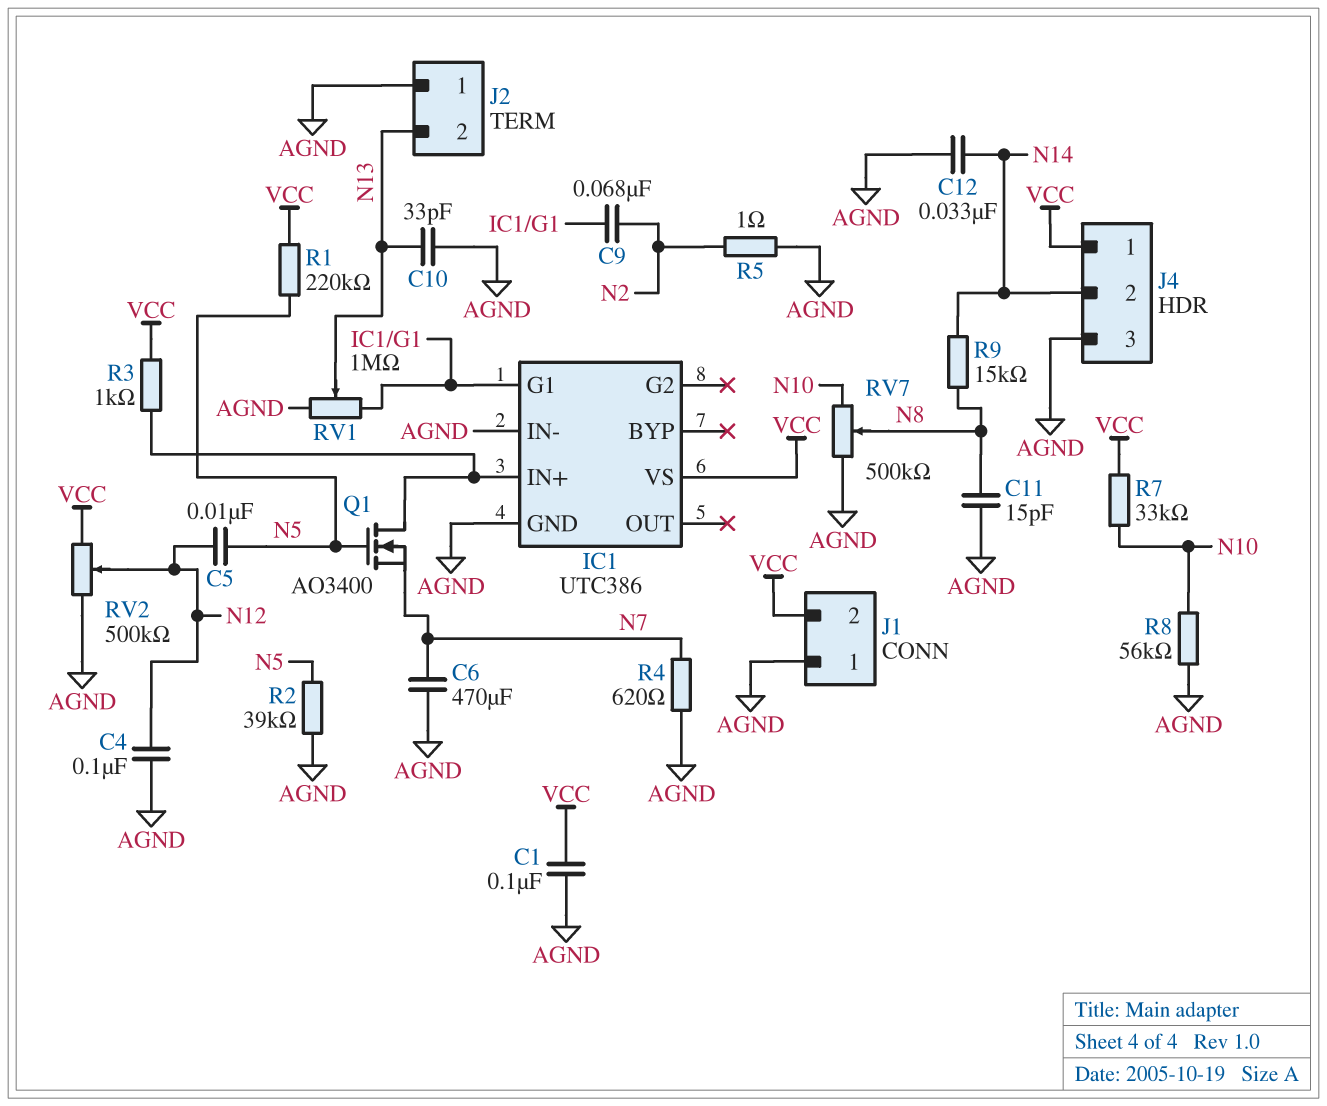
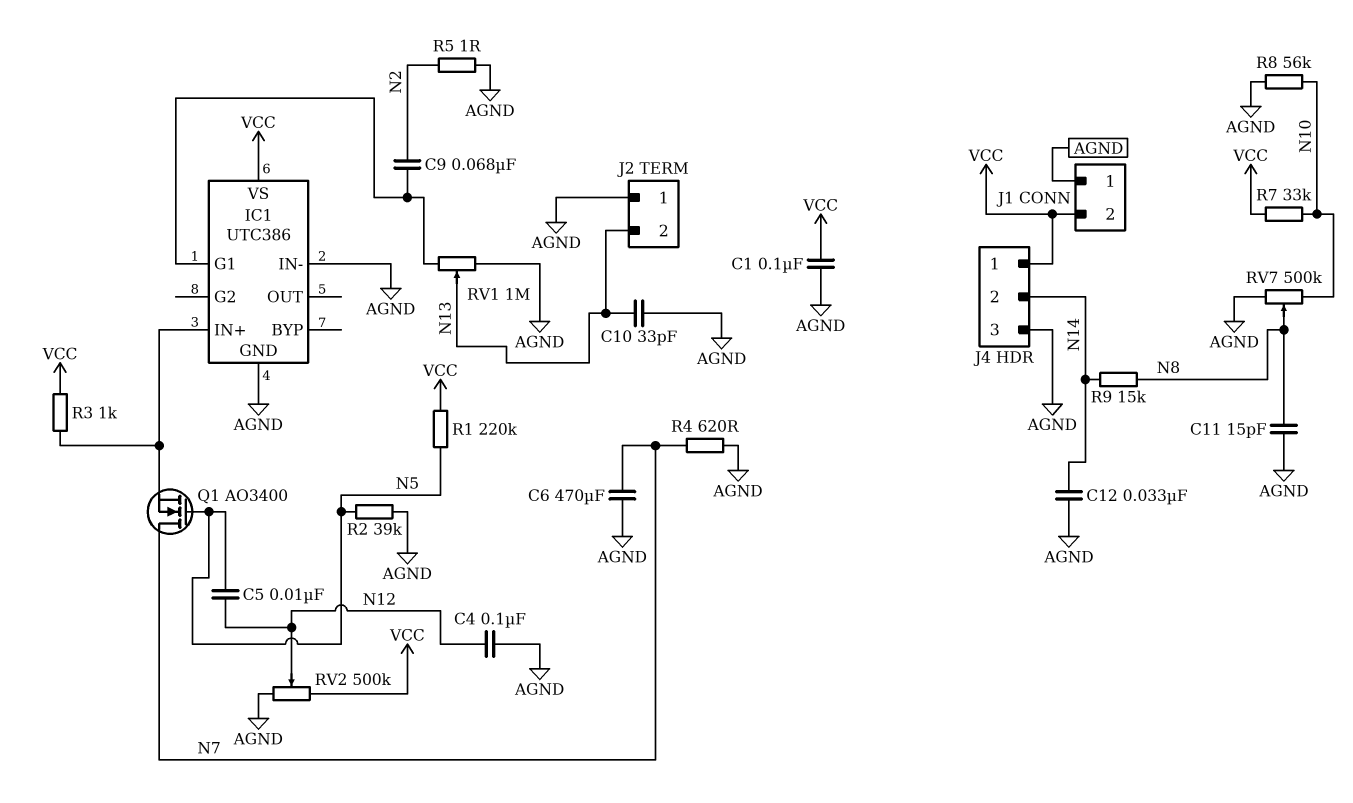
Q1: NMOS AO3400 (G N5, D IC1/IN+, S N7) -> NMOS AO3400 (G N5, D N7, S IC1/IN+)

